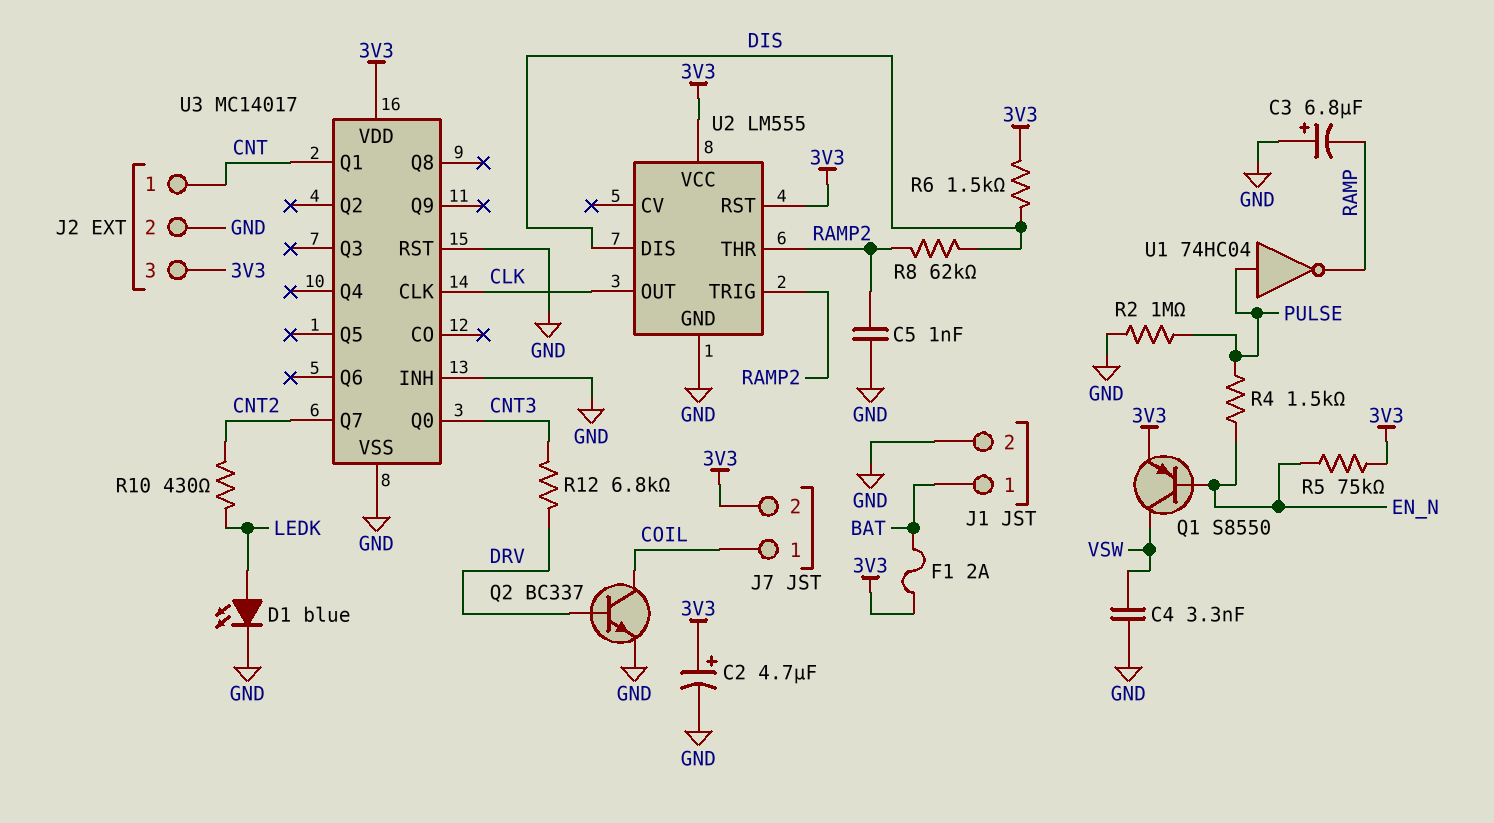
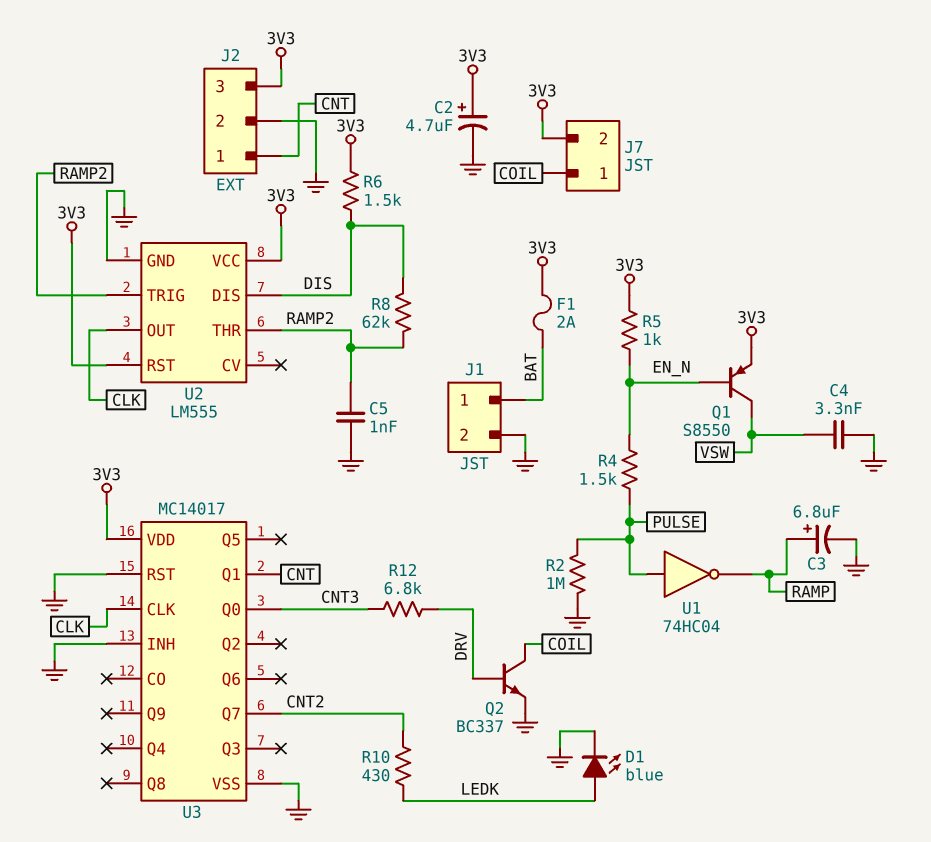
C3: 6.8uF (plus GND, minus RAMP) -> 6.8uF (plus RAMP, minus GND)
R5: 75k (3V3, EN_N) -> 1k (3V3, EN_N)

